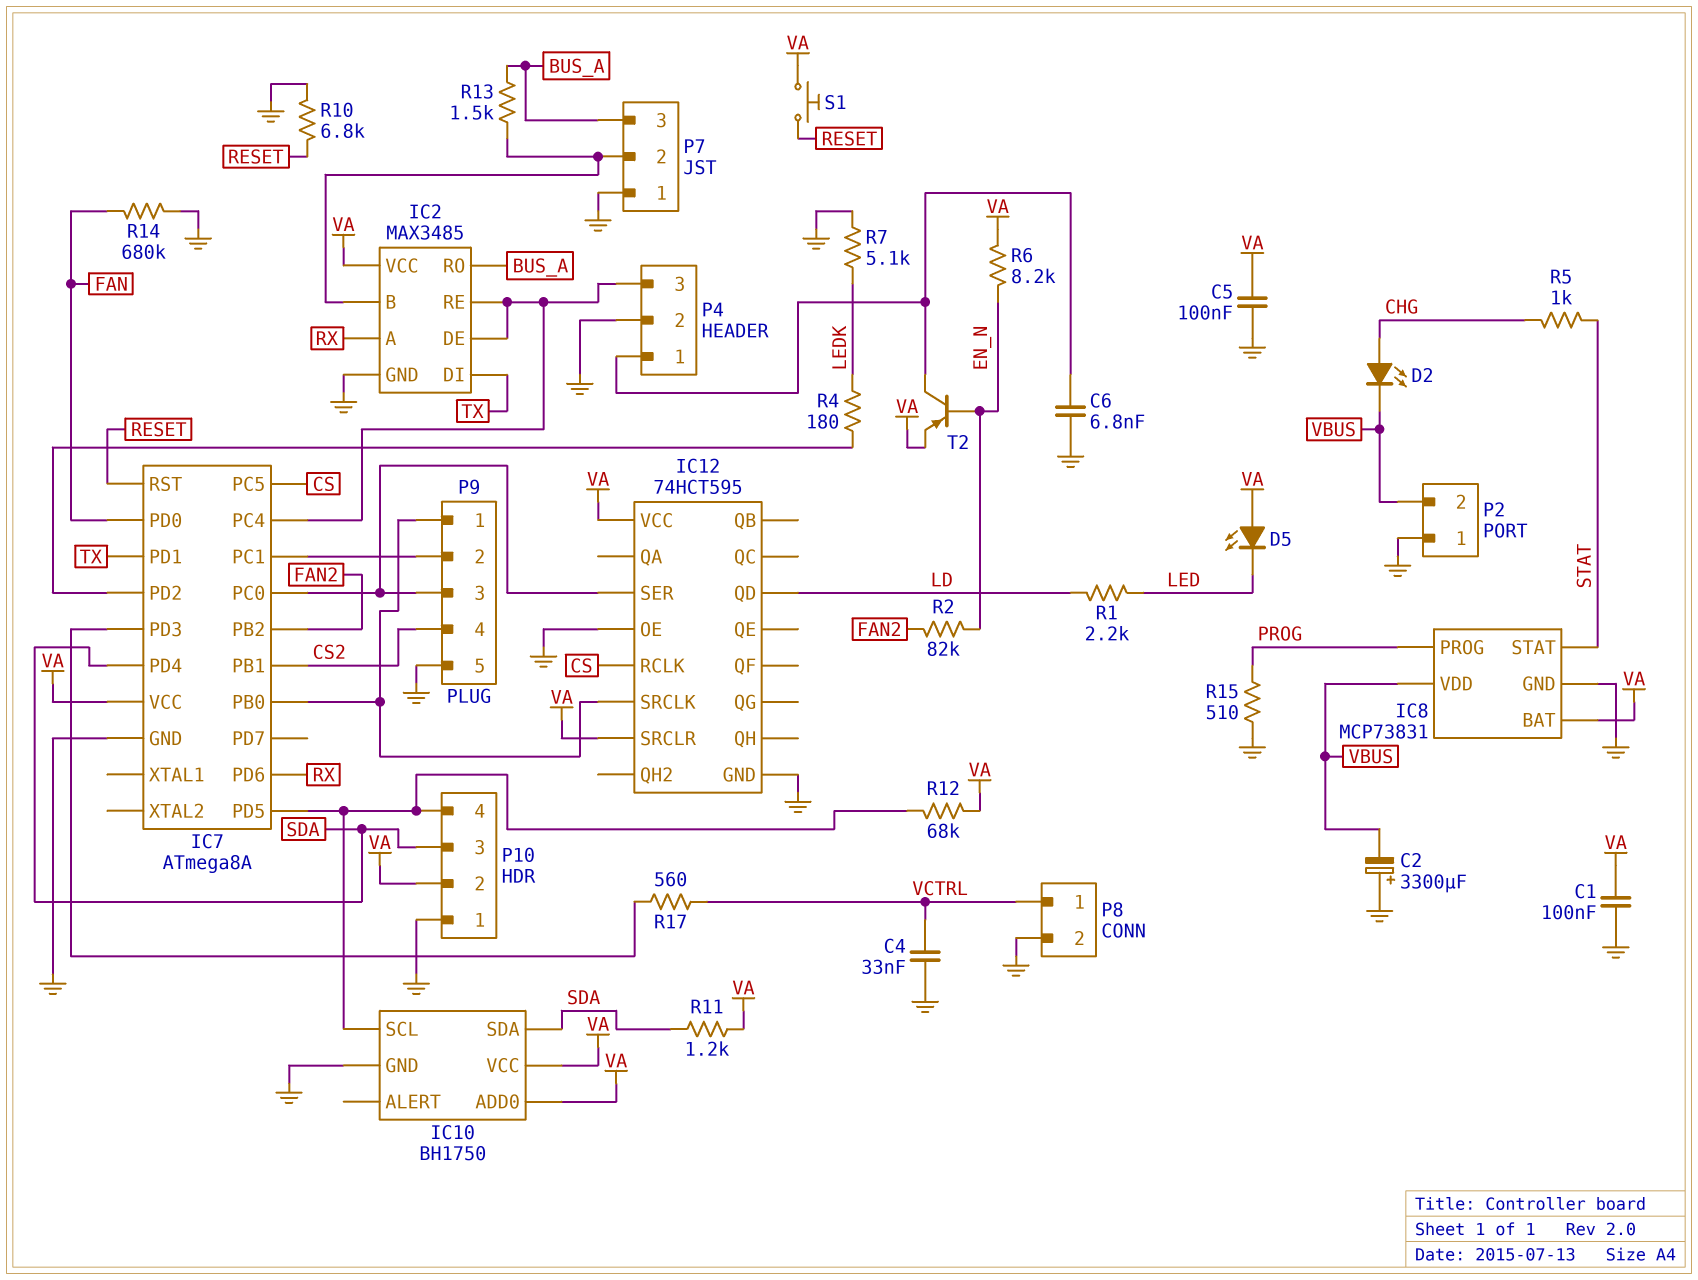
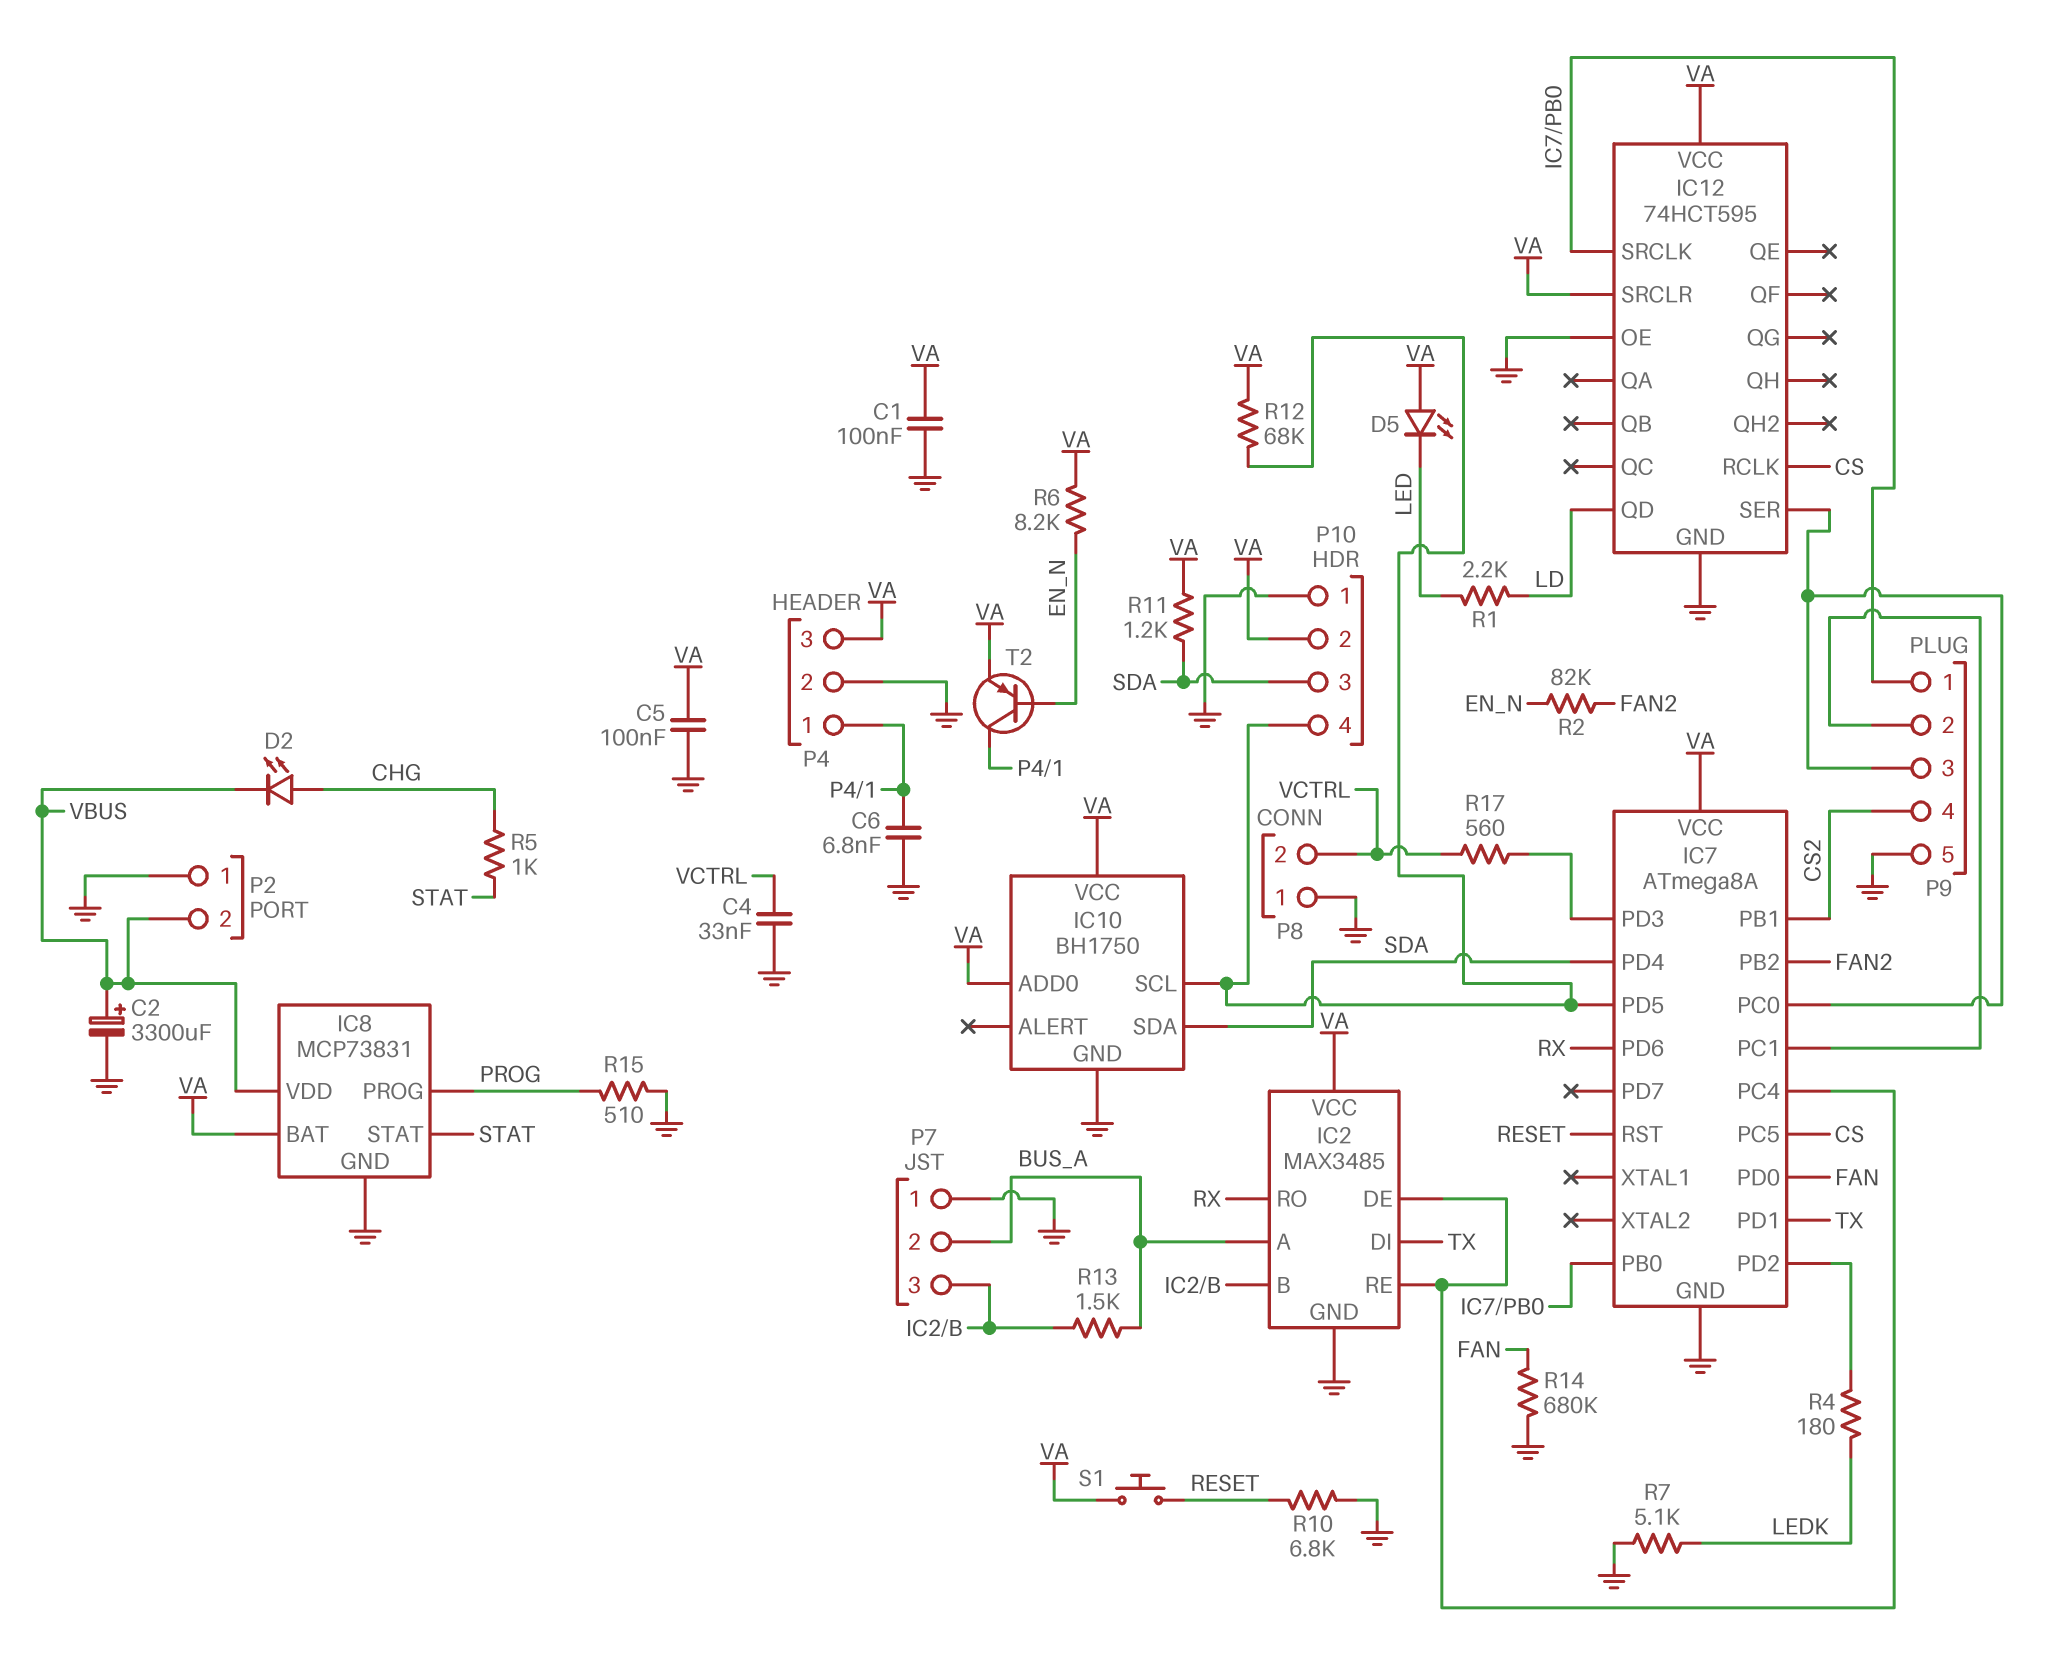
C2: 3300uF (plus GND, minus VBUS) -> 3300uF (plus VBUS, minus GND)
IC2 pin A: RX -> BUS_A
IC2 pin RO: BUS_A -> RX
P4 pin 3: IC2/DE -> VA
P7 pin 2: IC2/B -> BUS_A
P7 pin 3: BUS_A -> IC2/B
P8 pin 1: VCTRL -> GND
P8 pin 2: GND -> VCTRL

